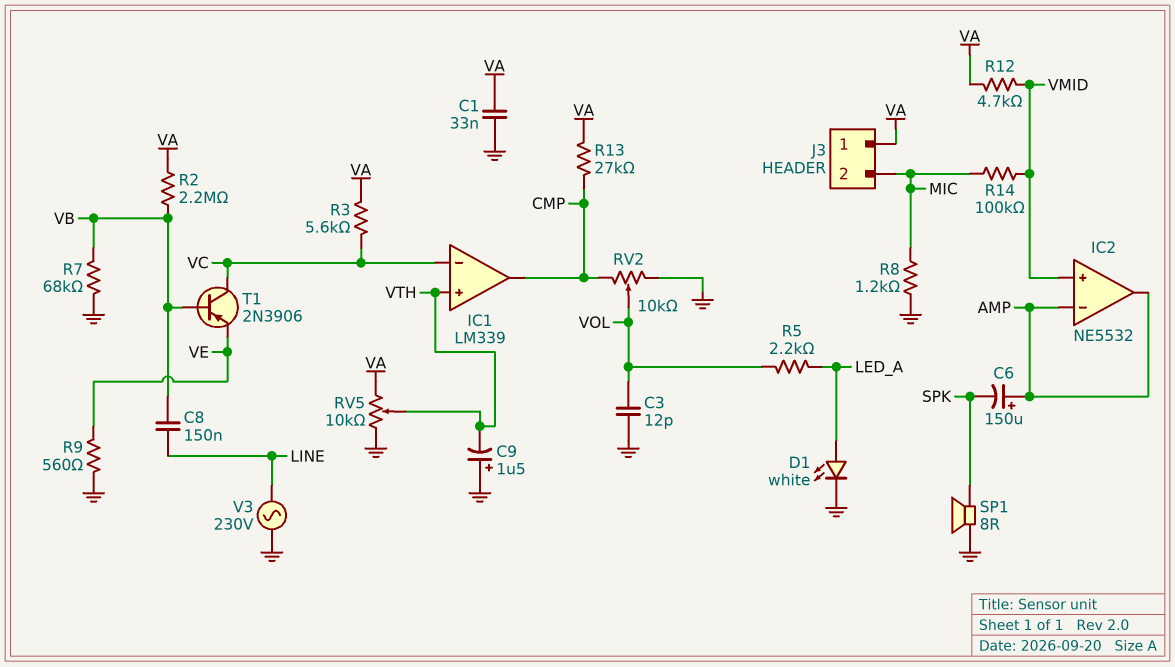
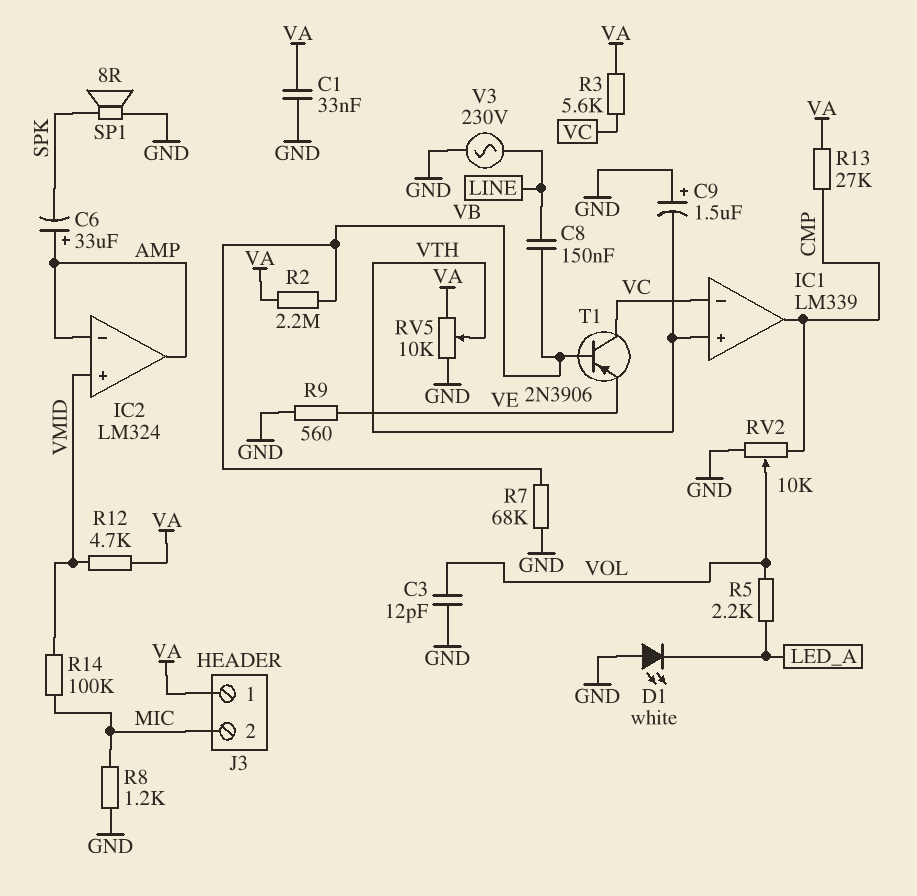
C6: 150uF (plus AMP, minus SPK) -> 33uF (plus AMP, minus SPK)
D1: LED white (A LED_A, K GND) -> LED white (A GND, K LED_A)
IC2: NE5532 -> LM324

